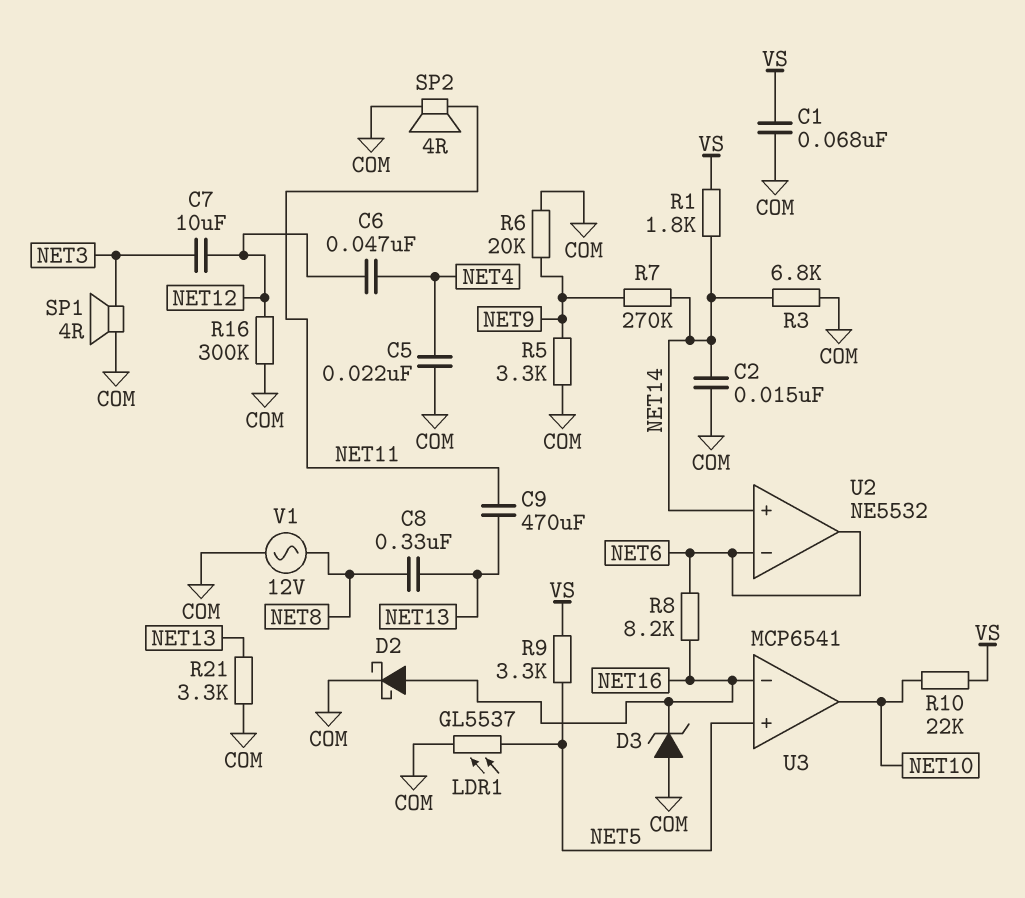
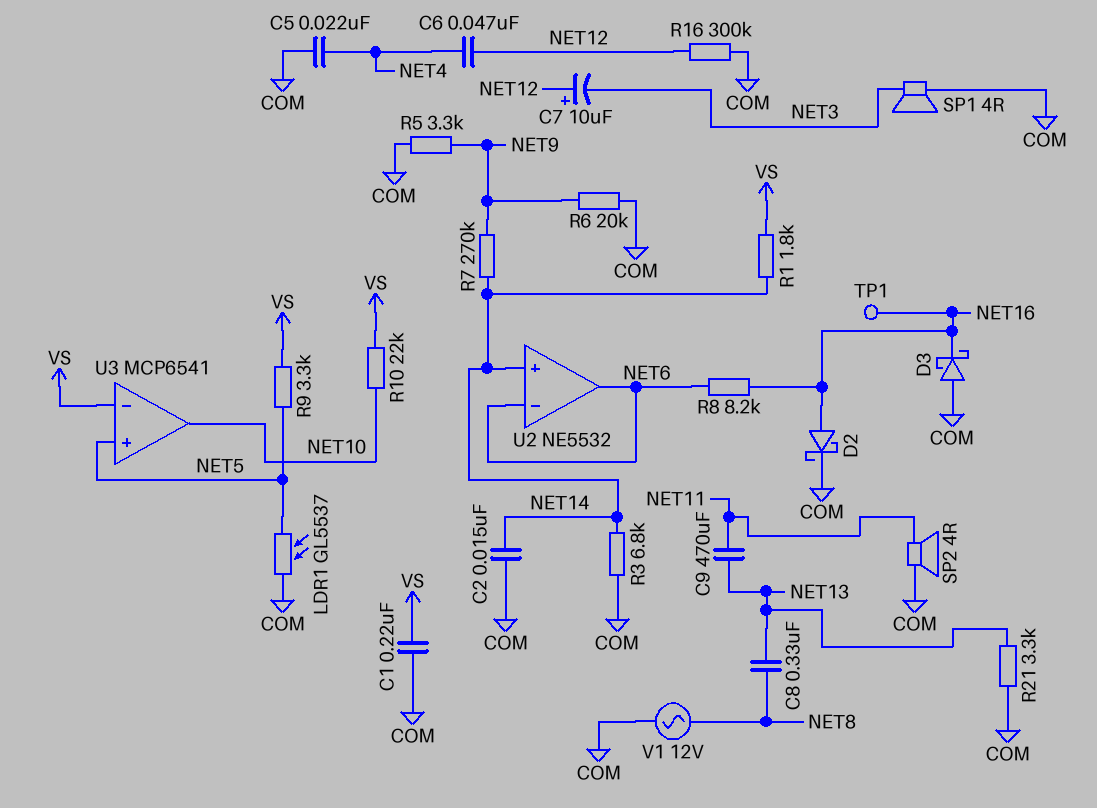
C1: 68nF (COM, VS) -> 220nF (COM, VS)
C7: 10uF (NET3, NET12) -> 10uF (plus NET12, minus NET3)
D3: zener (A COM, K NET16) -> schottky (A COM, K NET16)
TP1: none -> test point (NET16)
U3 pin in-: NET16 -> VS

